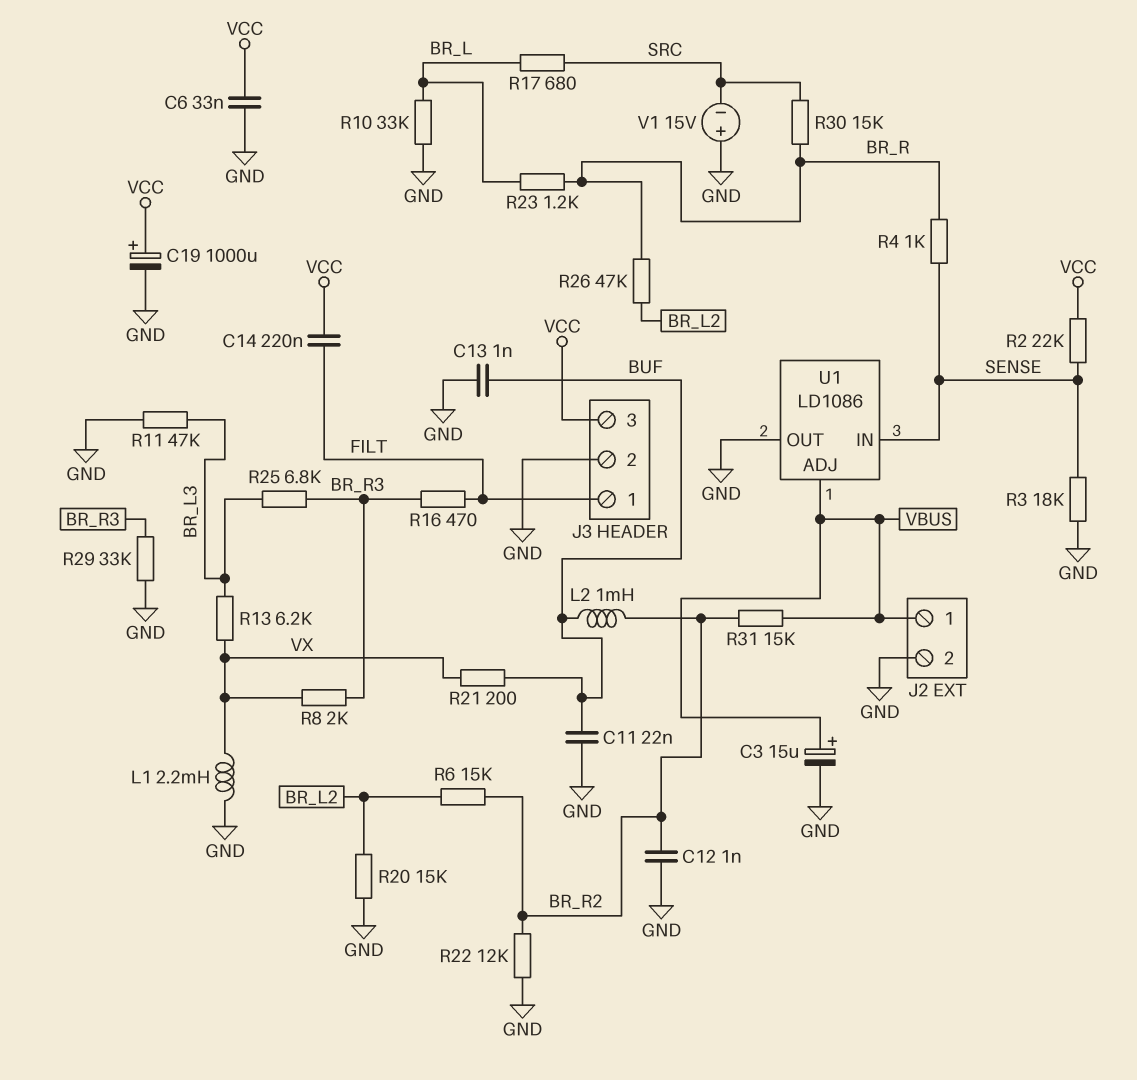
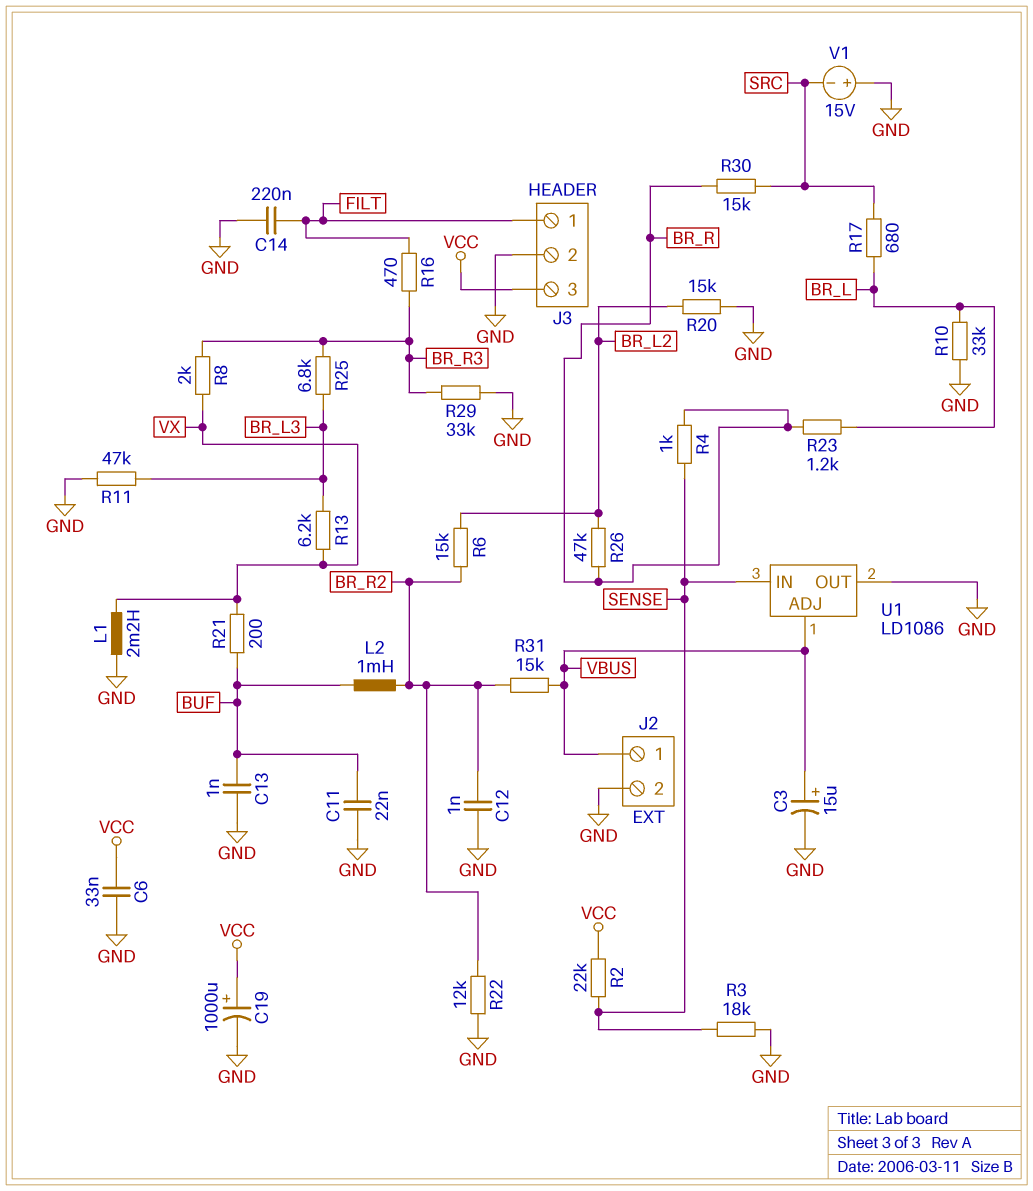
C14: 220nF (FILT, VCC) -> 220nF (FILT, GND)

